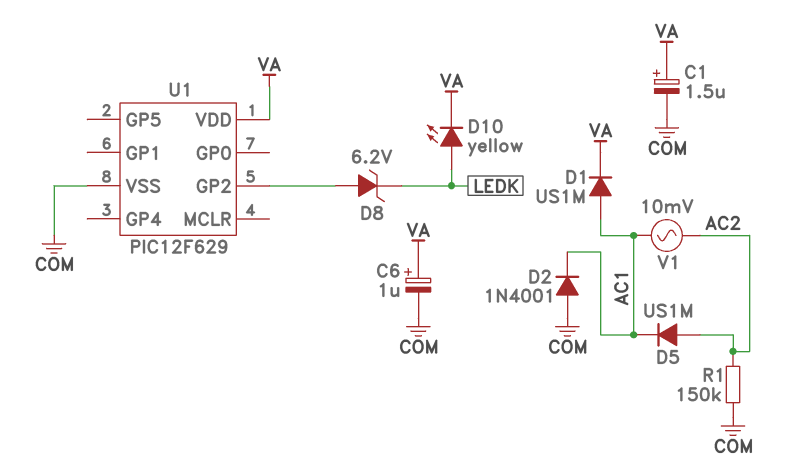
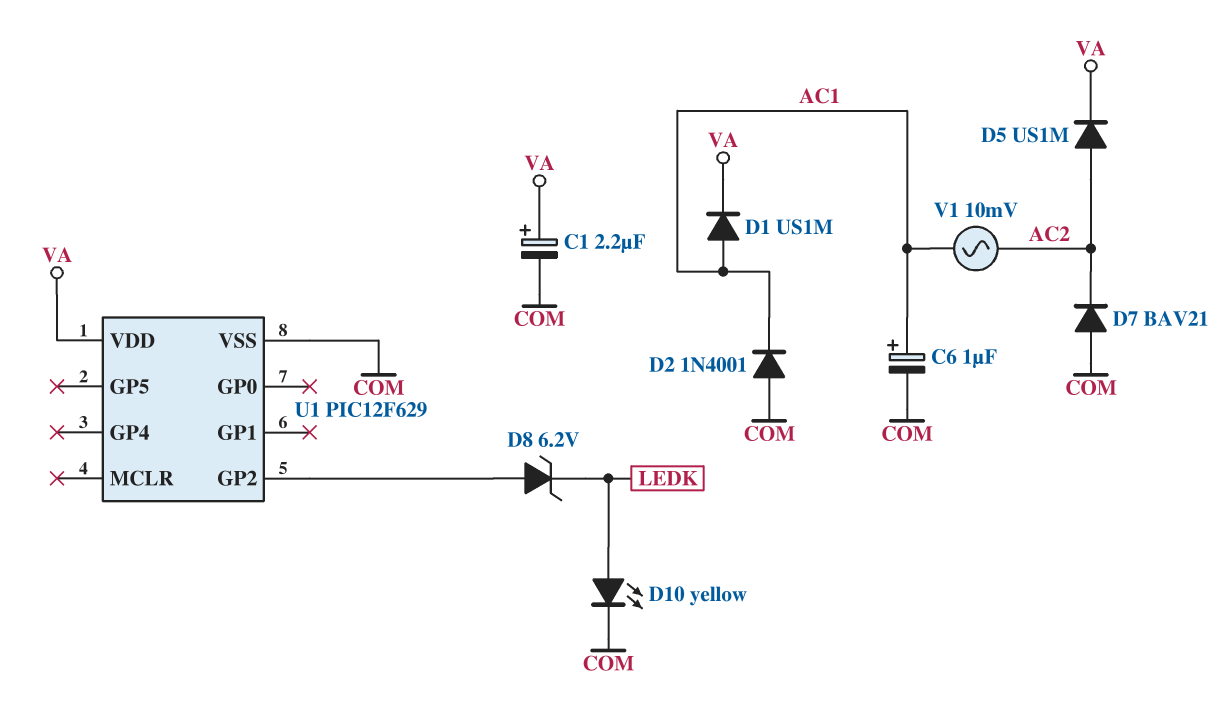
C1: 1.5uF (plus VA, minus COM) -> 2.2uF (plus VA, minus COM)
C6: 1uF (plus VA, minus COM) -> 1uF (plus AC1, minus COM)
D5: diode US1M (A AC2, K AC1) -> diode US1M (A AC2, K VA)
D7: none -> diode BAV21 (A COM, K AC2)
D10: LED yellow (A LEDK, K VA) -> LED yellow (A LEDK, K COM)
R1: 150k (AC2, COM) -> none

